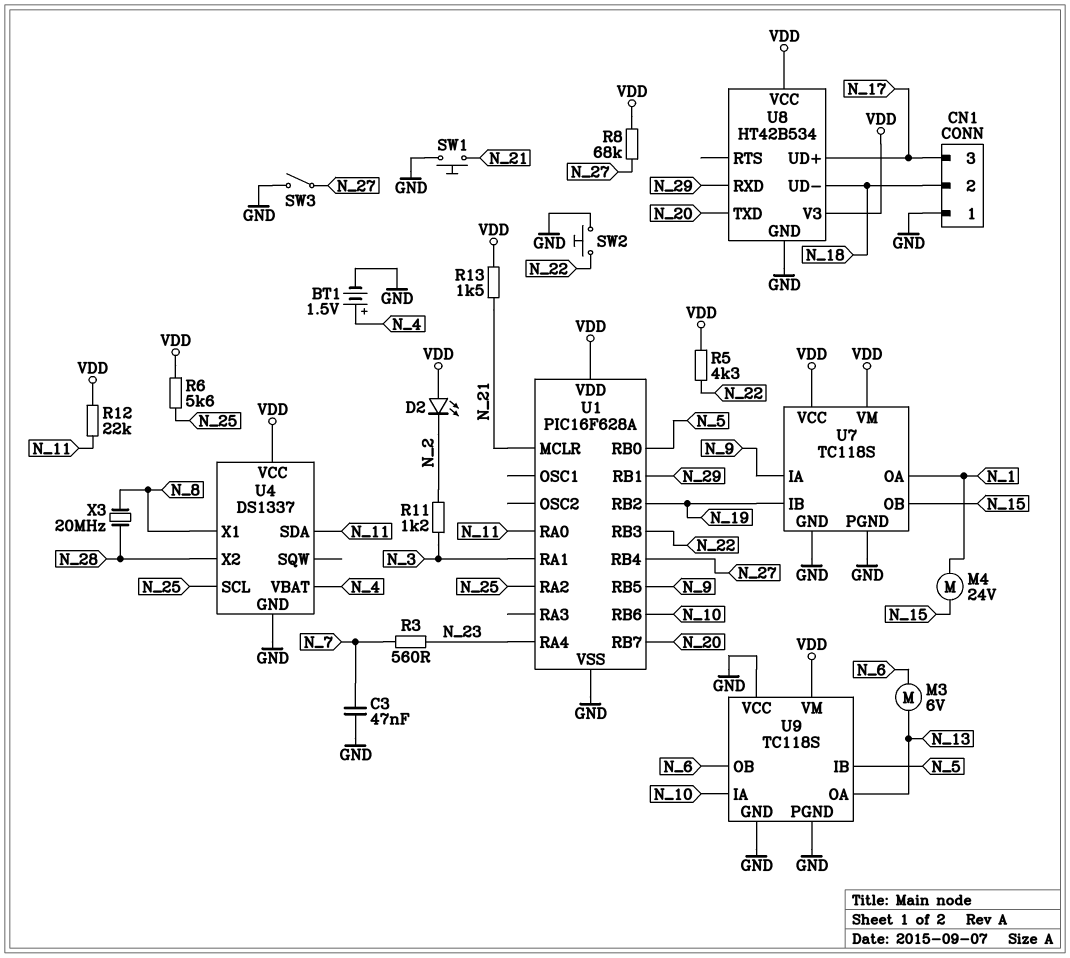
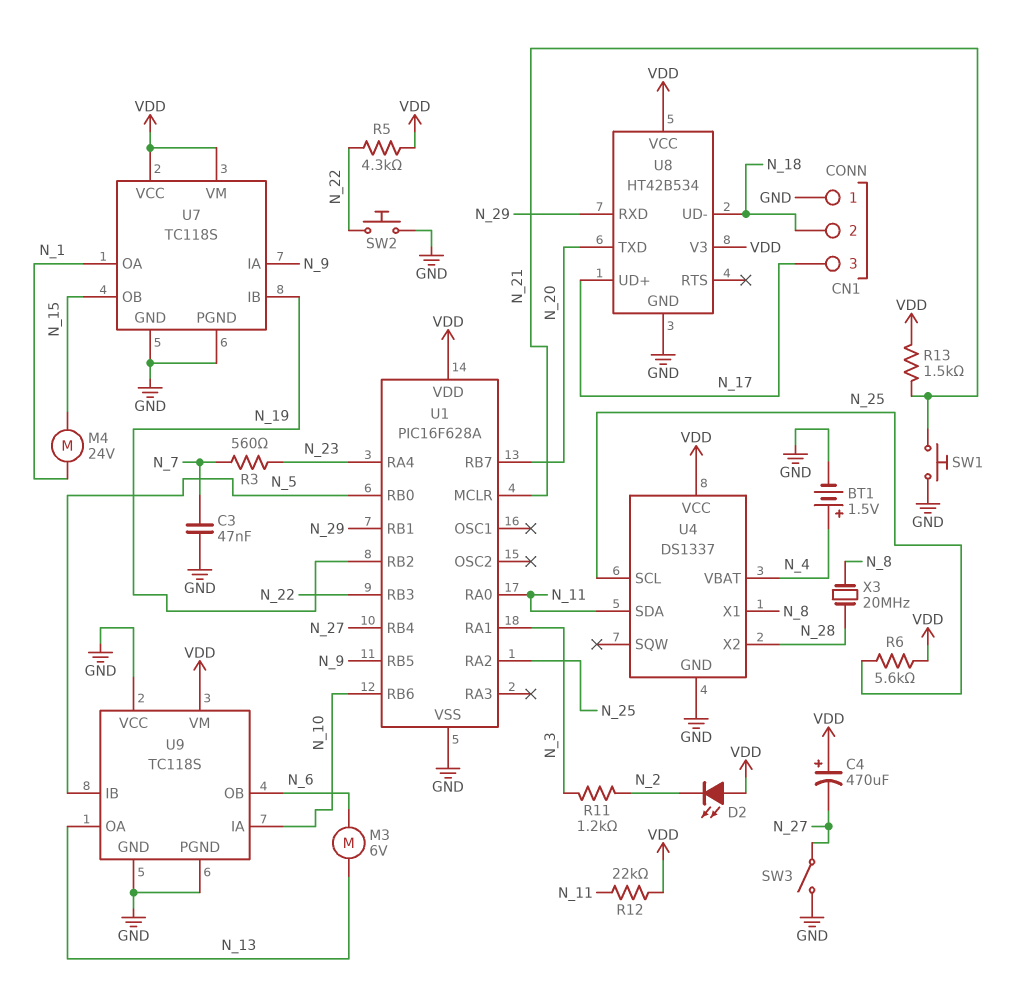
C4: none -> 470uF (plus VDD, minus N_27)
R8: 68k (N_27, VDD) -> none

